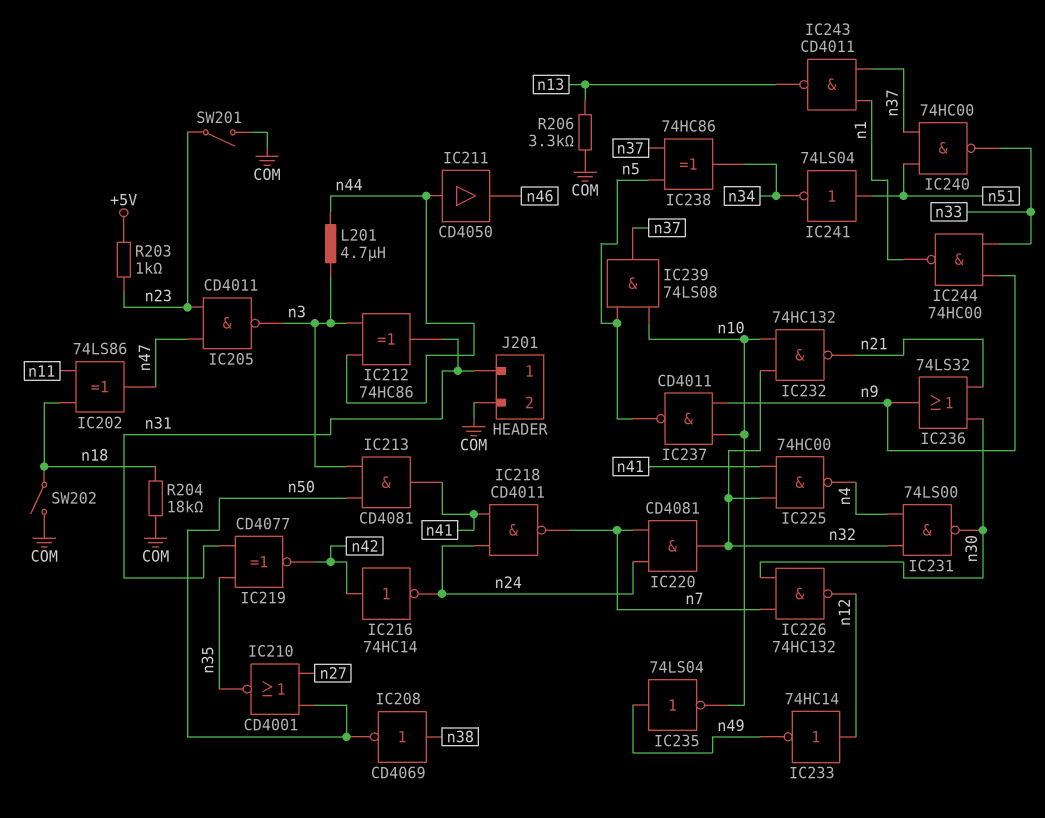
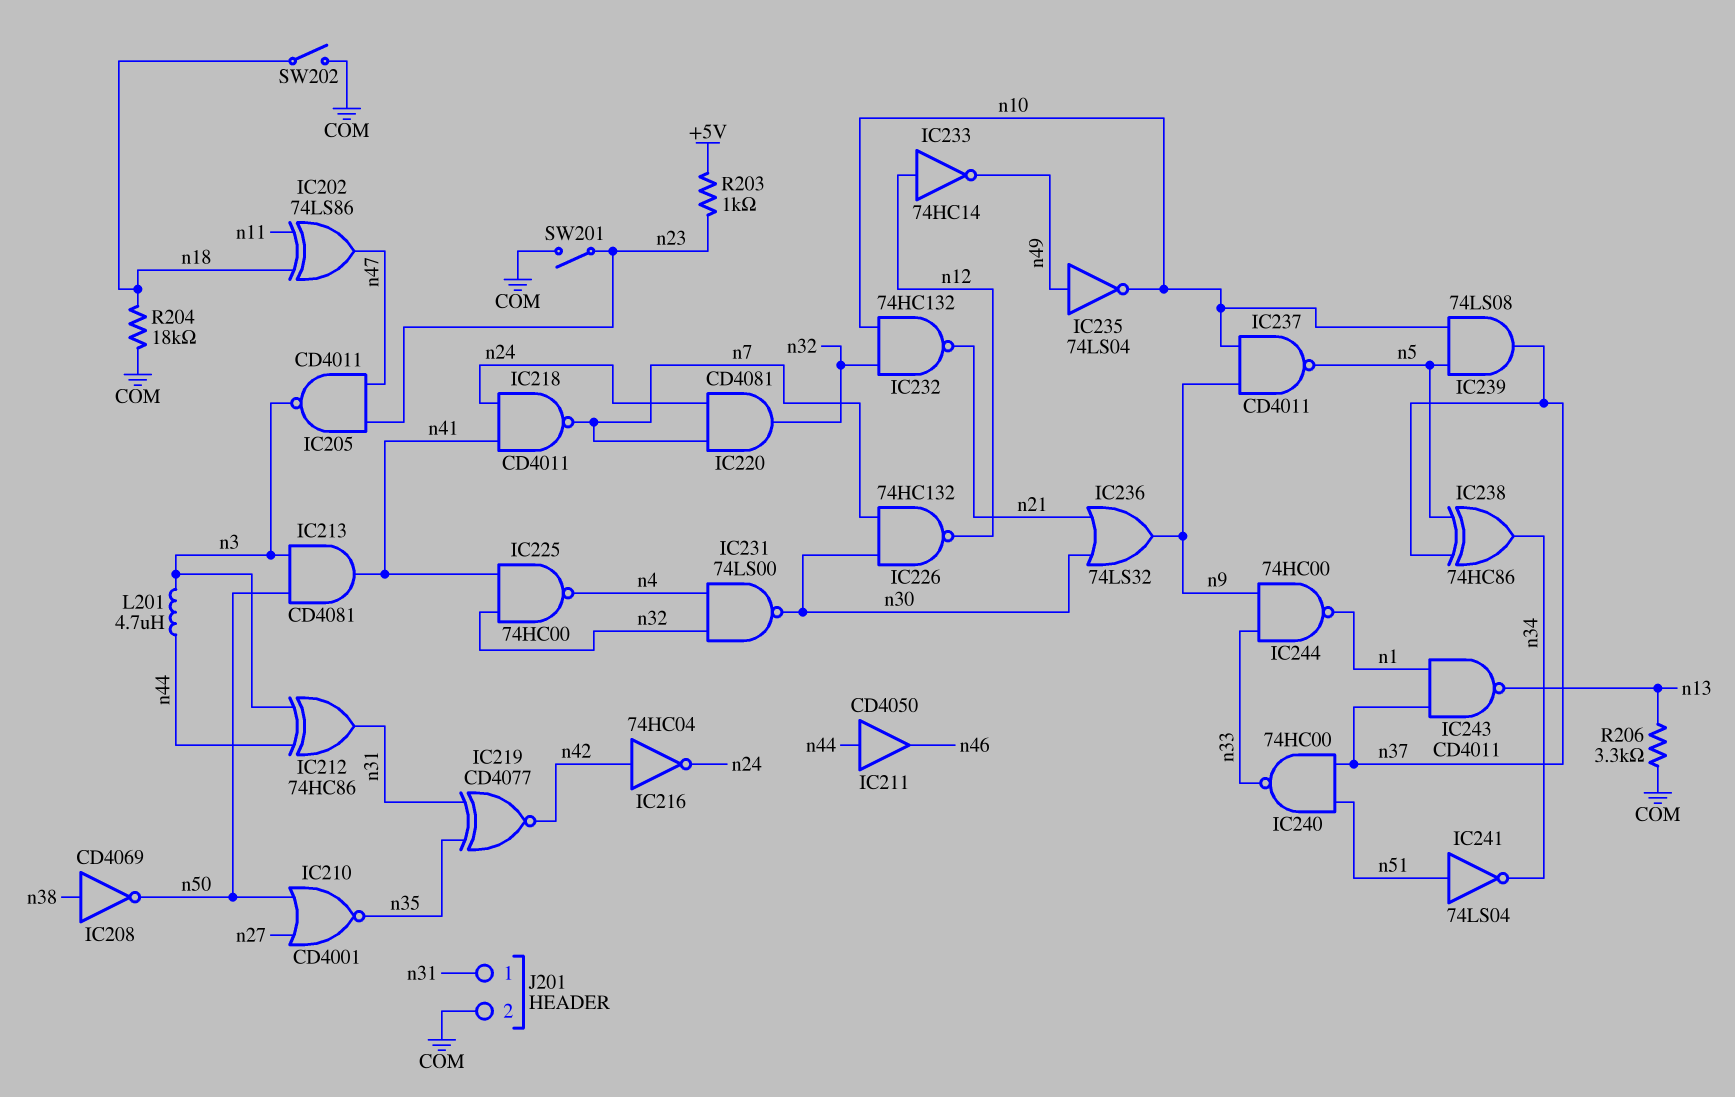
IC216: NOT 74HC14 (in n42, out n24) -> NOT 74HC04 (in n42, out n24)

